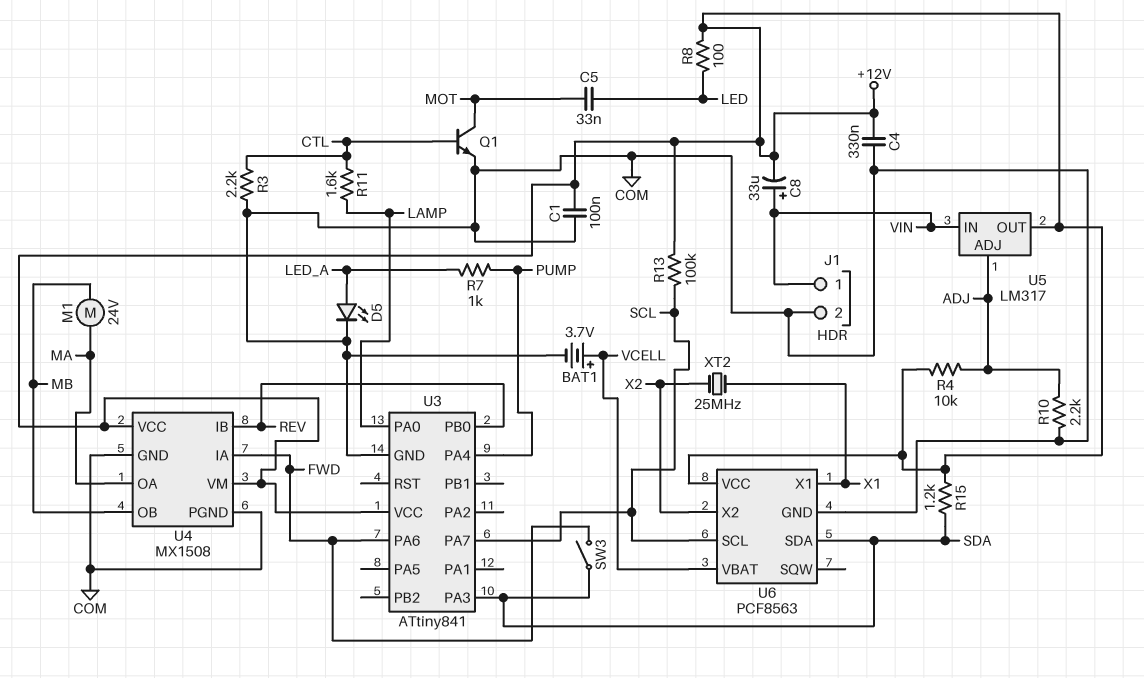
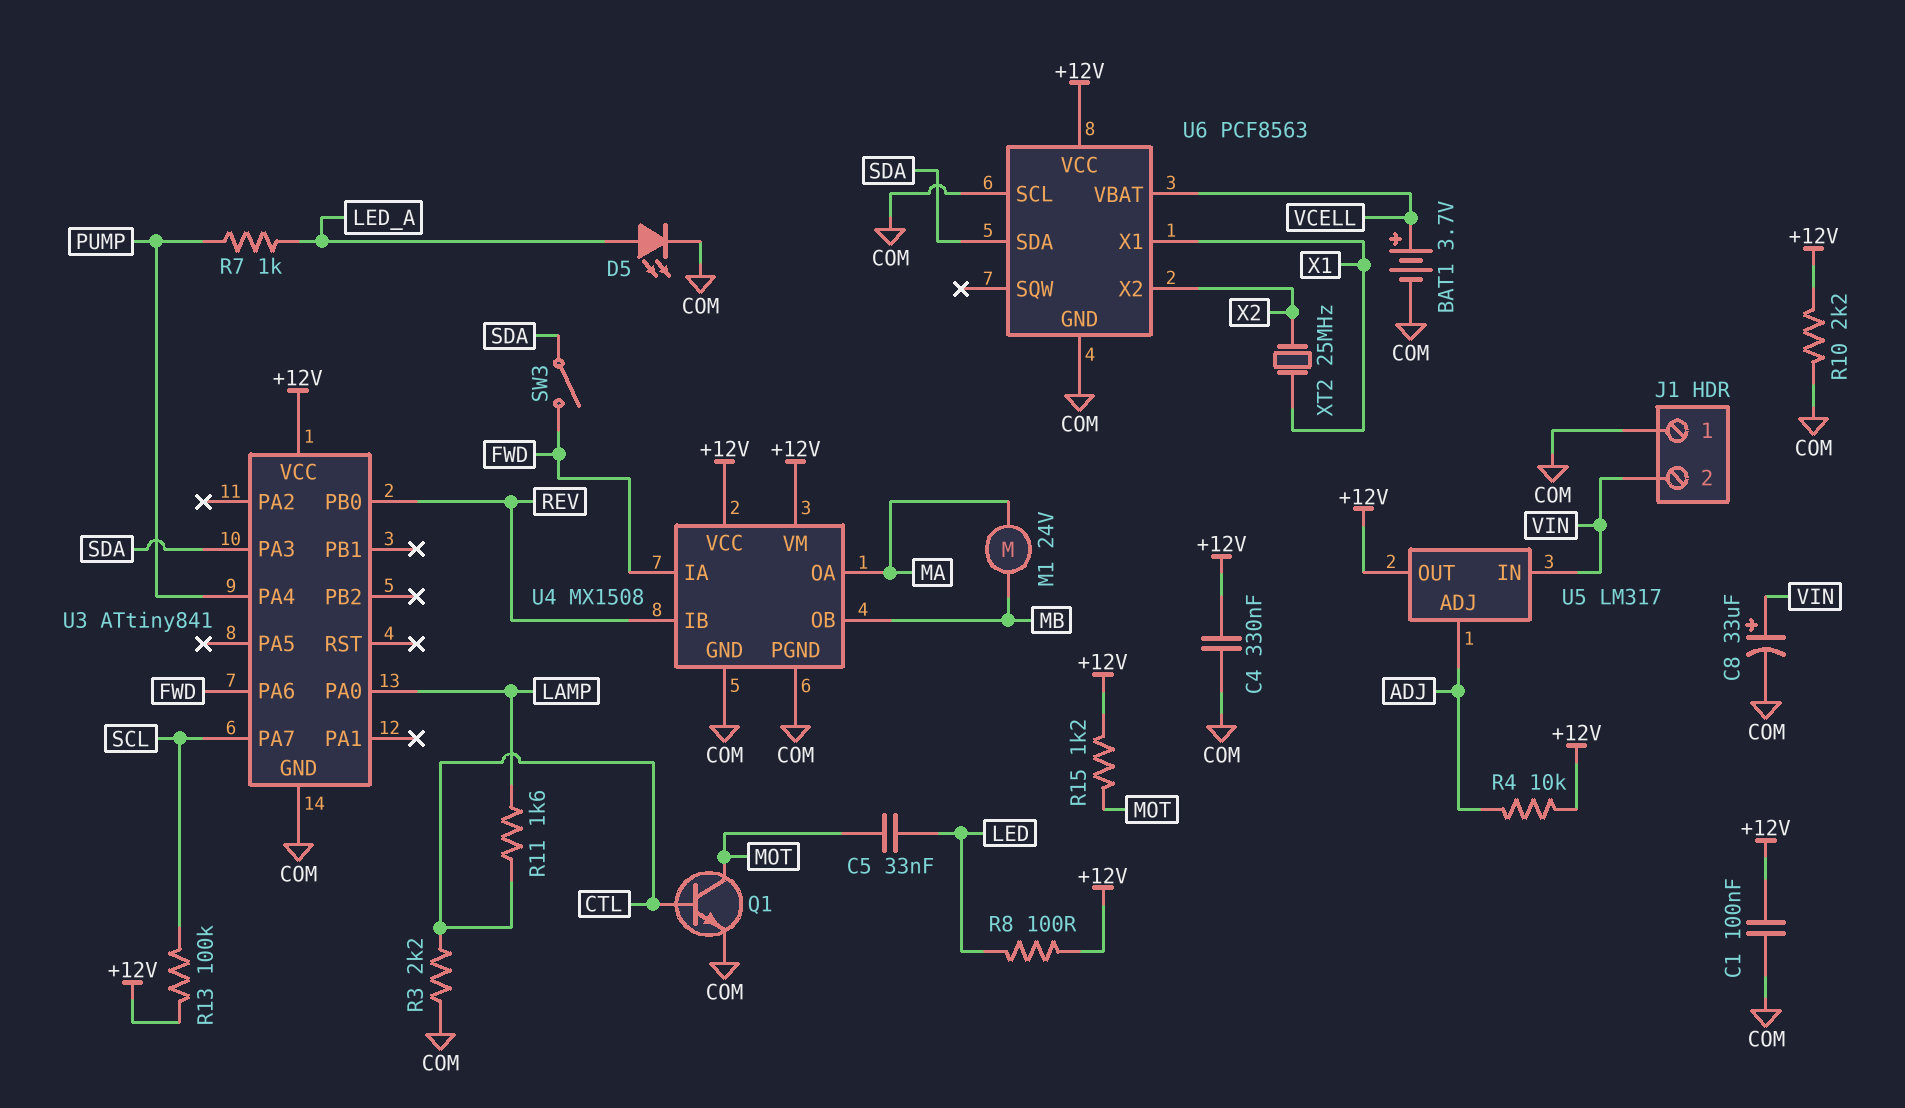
C8: 33uF (plus VIN, minus +12V) -> 33uF (plus VIN, minus COM)
J1 pin 1: VIN -> COM
J1 pin 2: COM -> VIN
R10: 2.2k (ADJ, COM) -> 2.2k (+12V, COM)
R15: 1.2k (+12V, SDA) -> 1.2k (+12V, MOT)
U6 pin SCL: SCL -> COM

